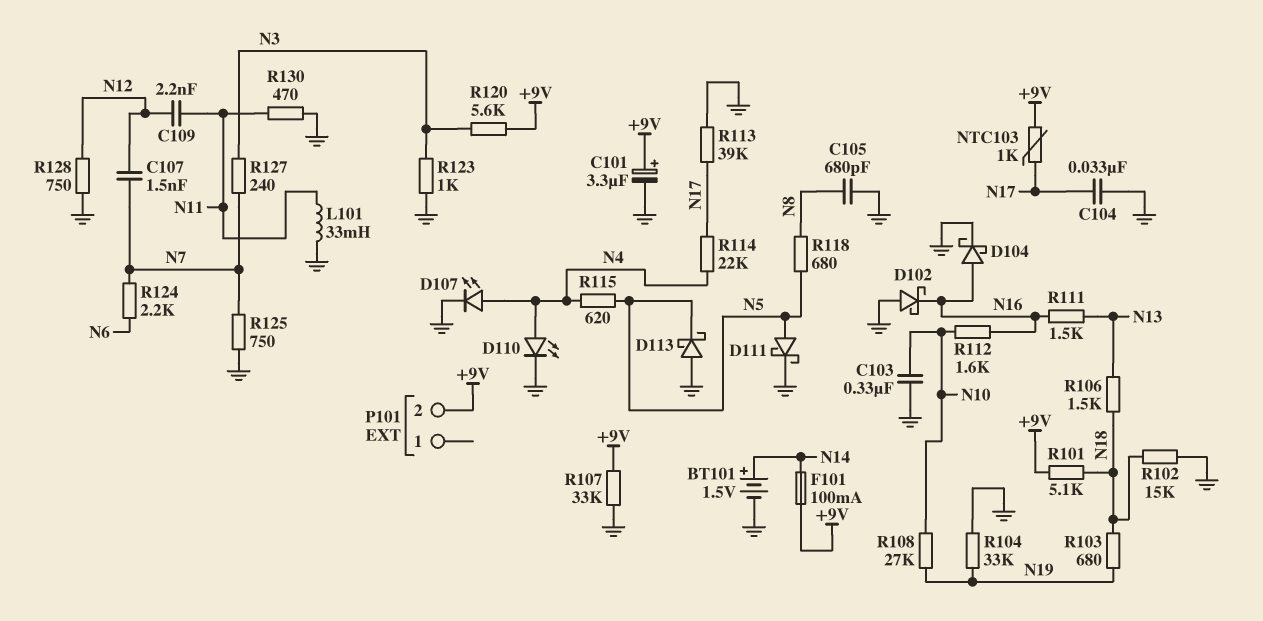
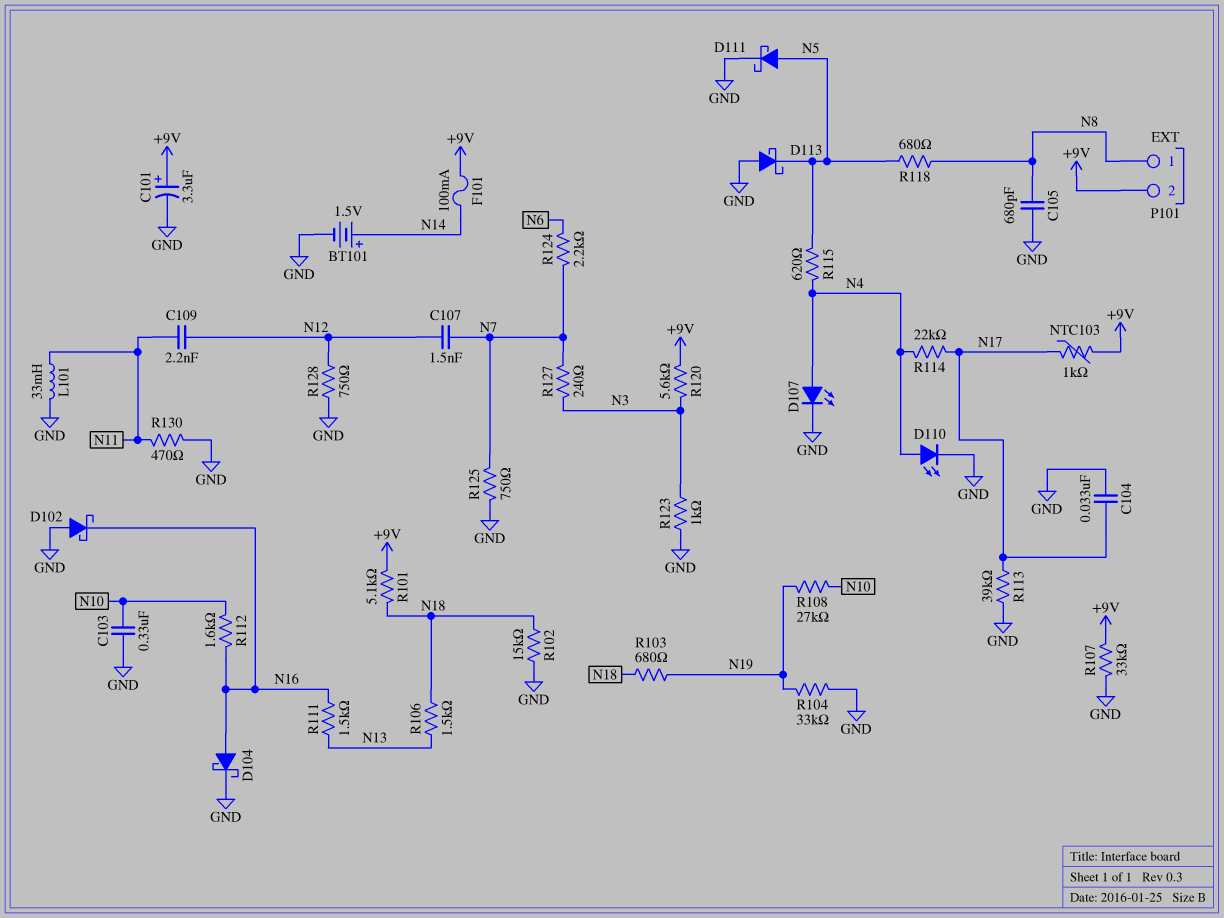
P101 pin 1: none -> N8

